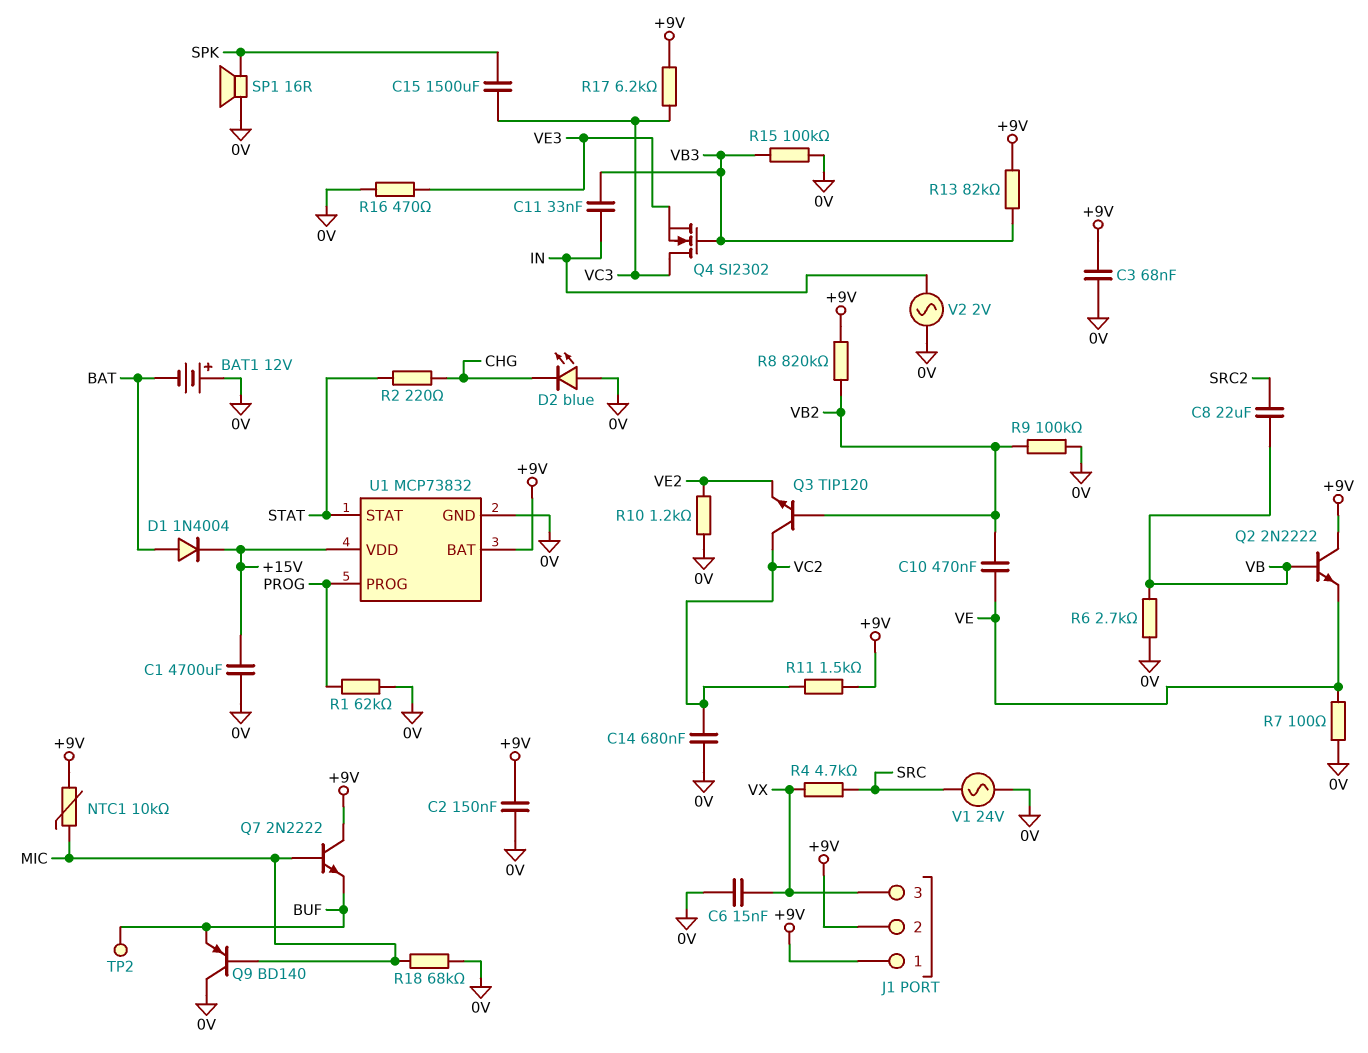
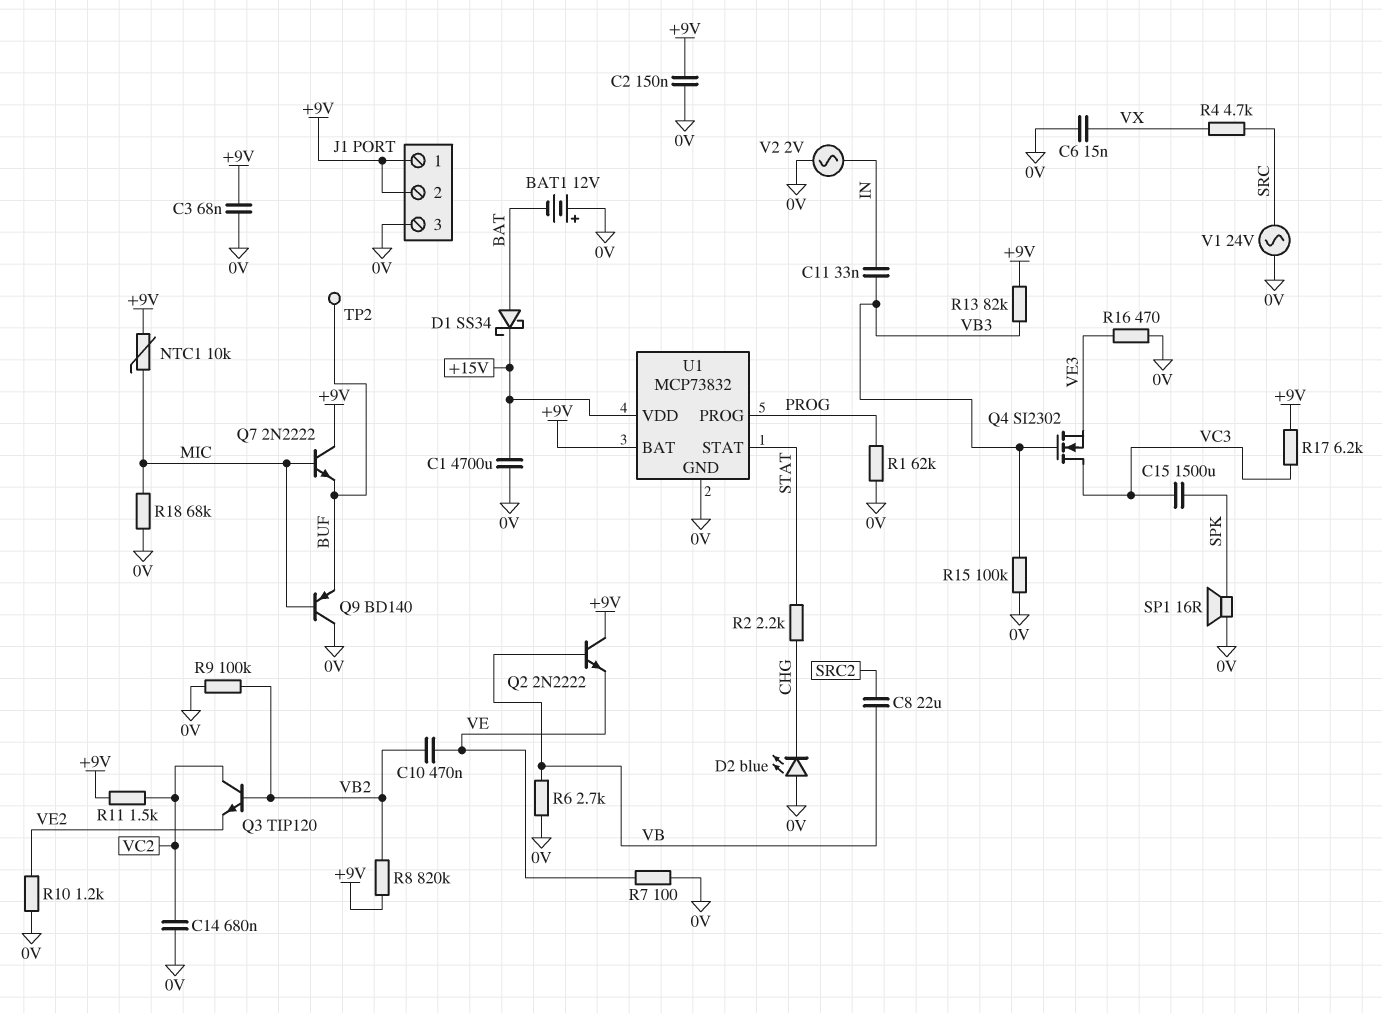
D1: diode 1N4004 (A BAT, K +15V) -> schottky SS34 (A BAT, K +15V)
J1 pin 3: VX -> 0V
R2: 220 (CHG, STAT) -> 2.2k (CHG, STAT)

